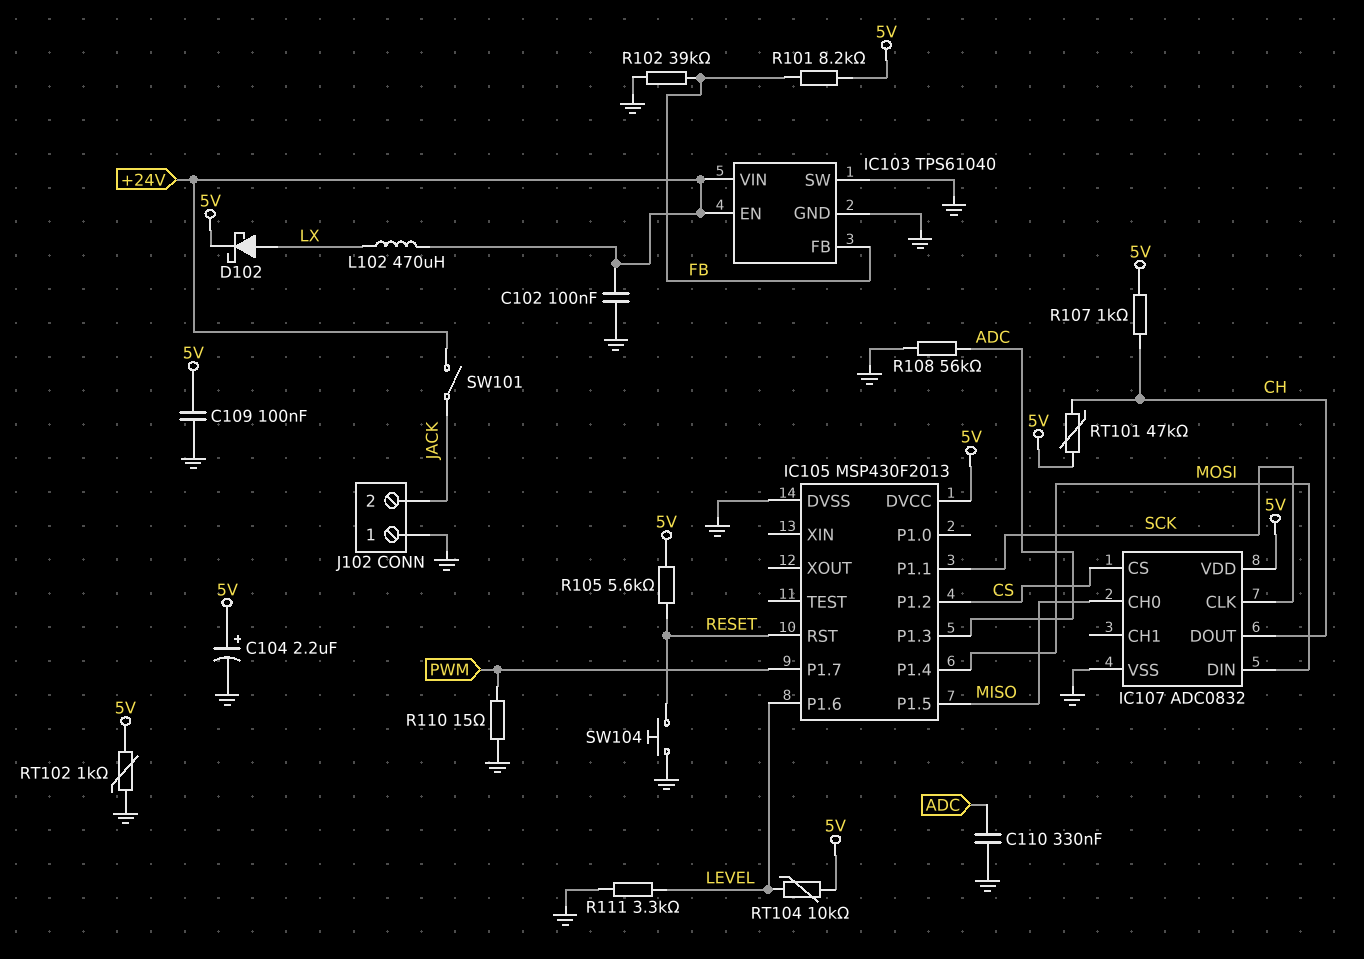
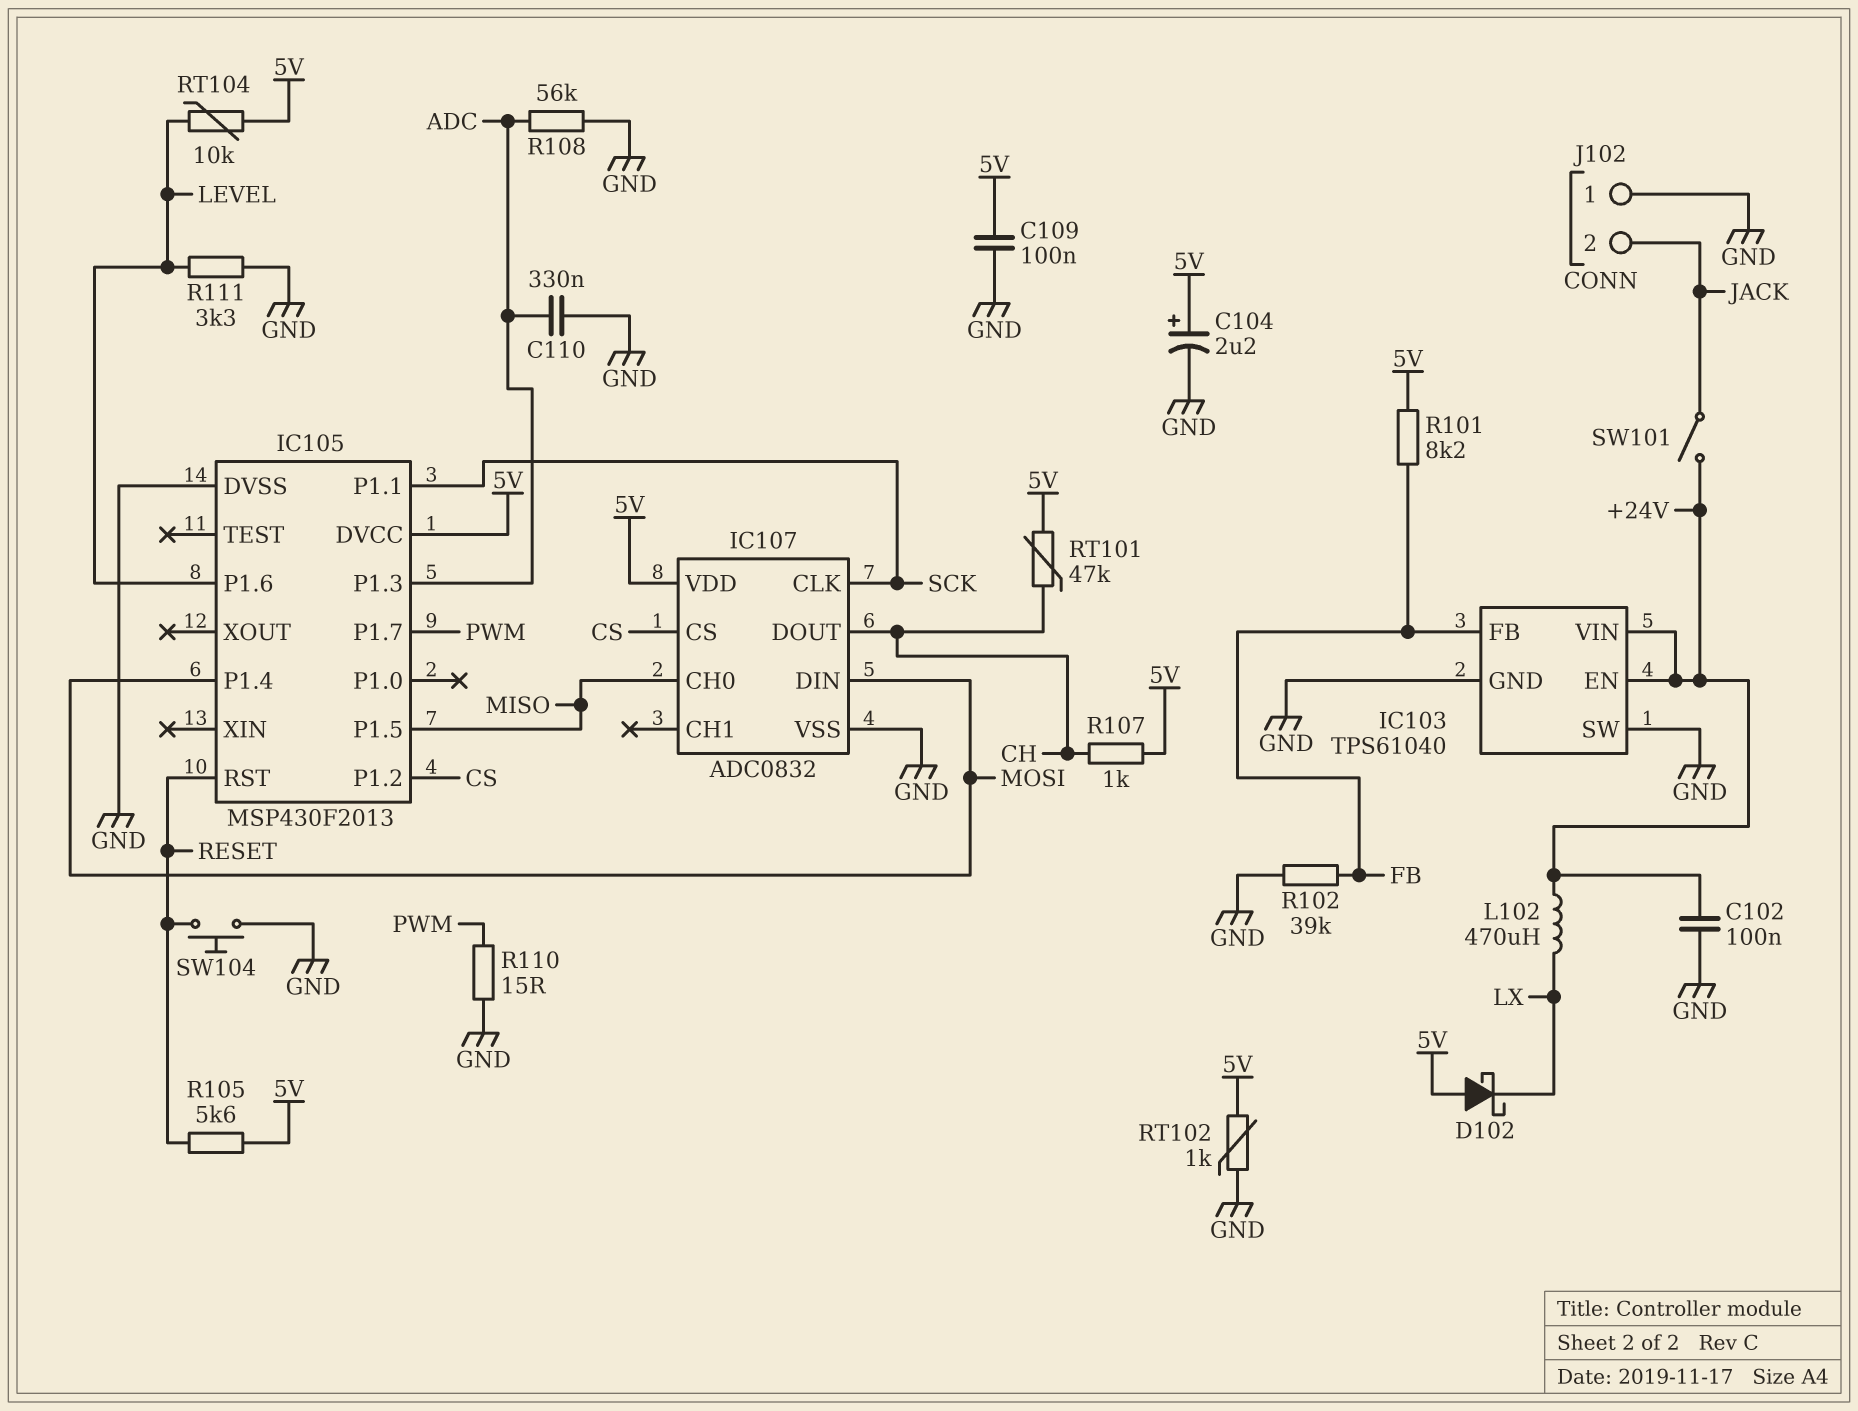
D102: schottky (A LX, K 5V) -> schottky (A 5V, K LX)

